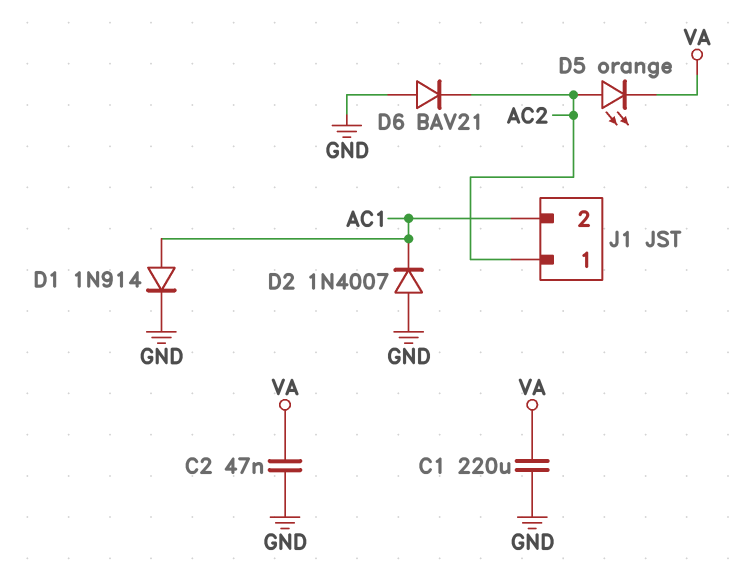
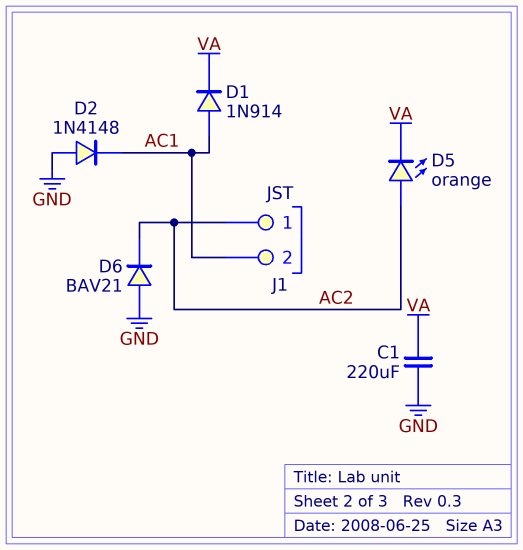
C2: 47nF (GND, VA) -> none
D1: diode 1N914 (A AC1, K GND) -> diode 1N914 (A AC1, K VA)
D2: diode 1N4007 (A GND, K AC1) -> diode 1N4148 (A GND, K AC1)

